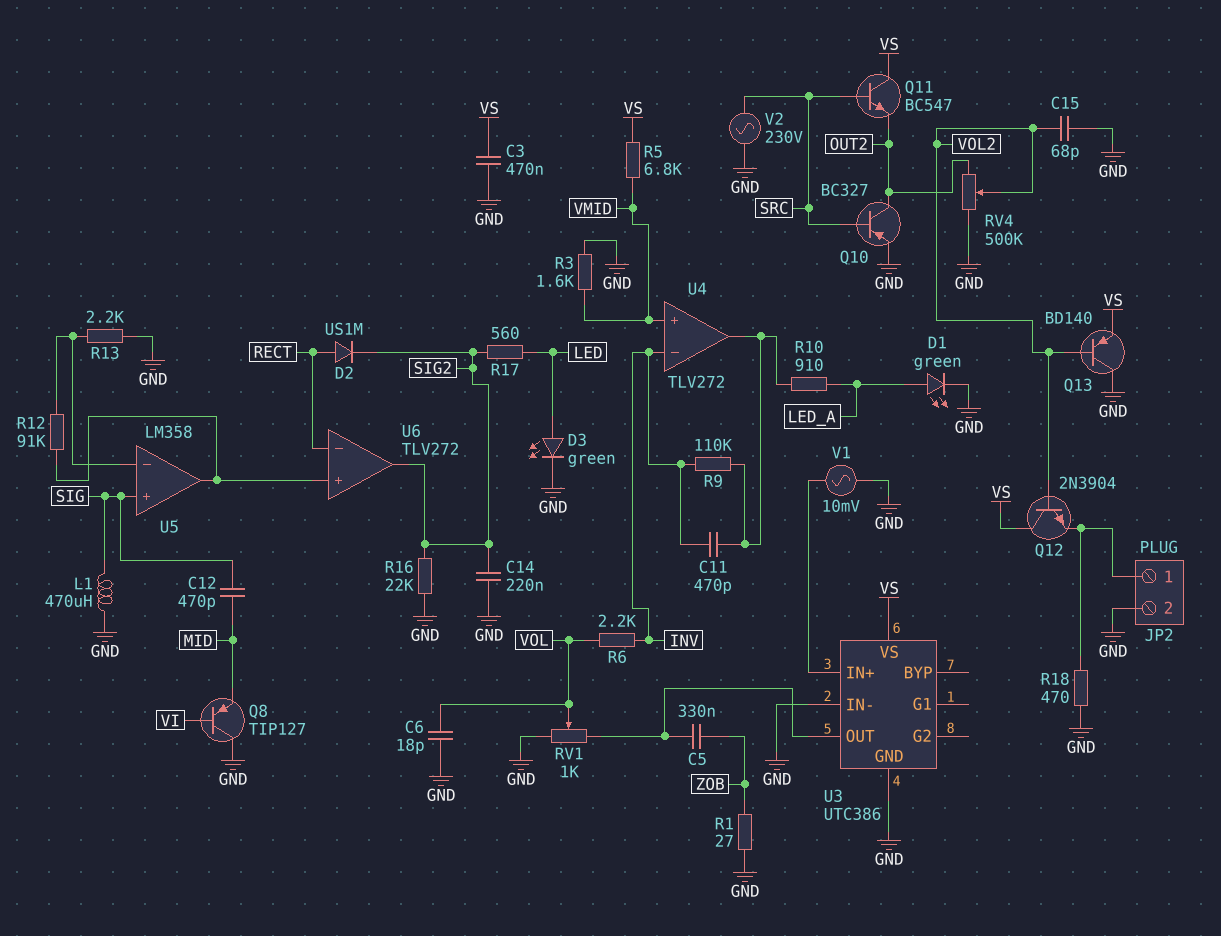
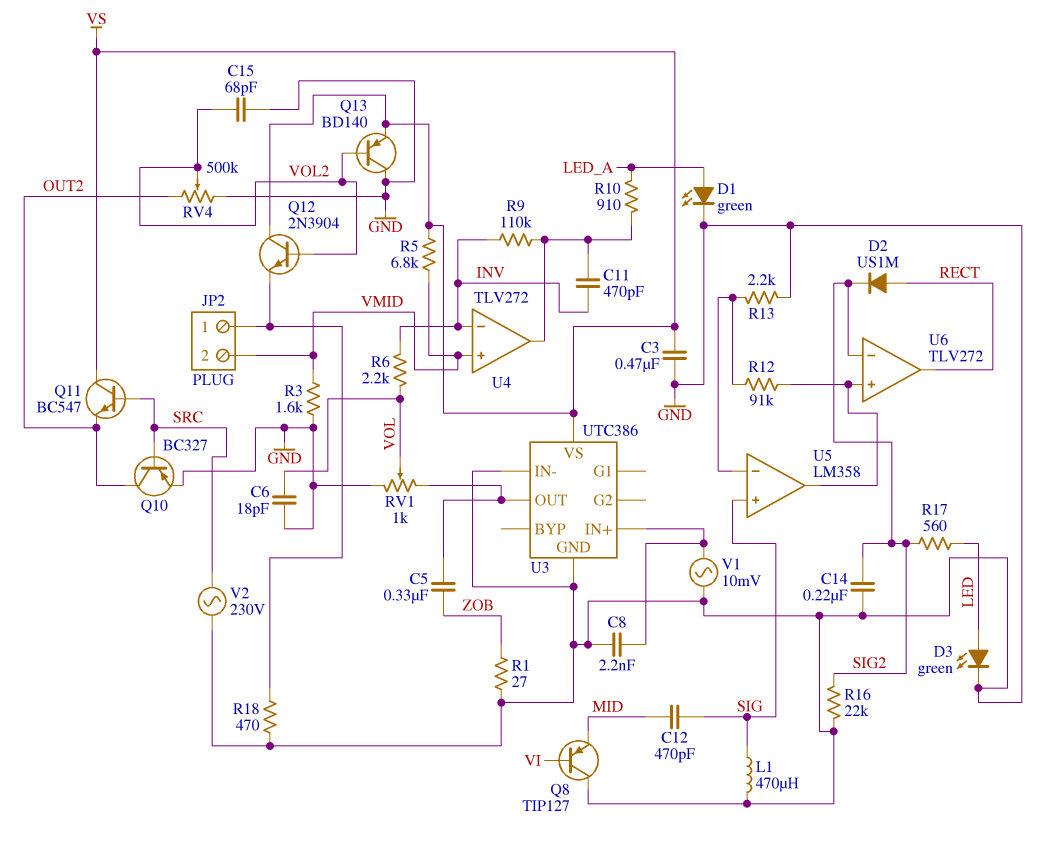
C8: none -> 2.2nF (GND, U3/IN+)
JP2 pin 2: GND -> VMID
U6 pin in-: RECT -> SIG2
U6 pin out: SIG2 -> RECT

